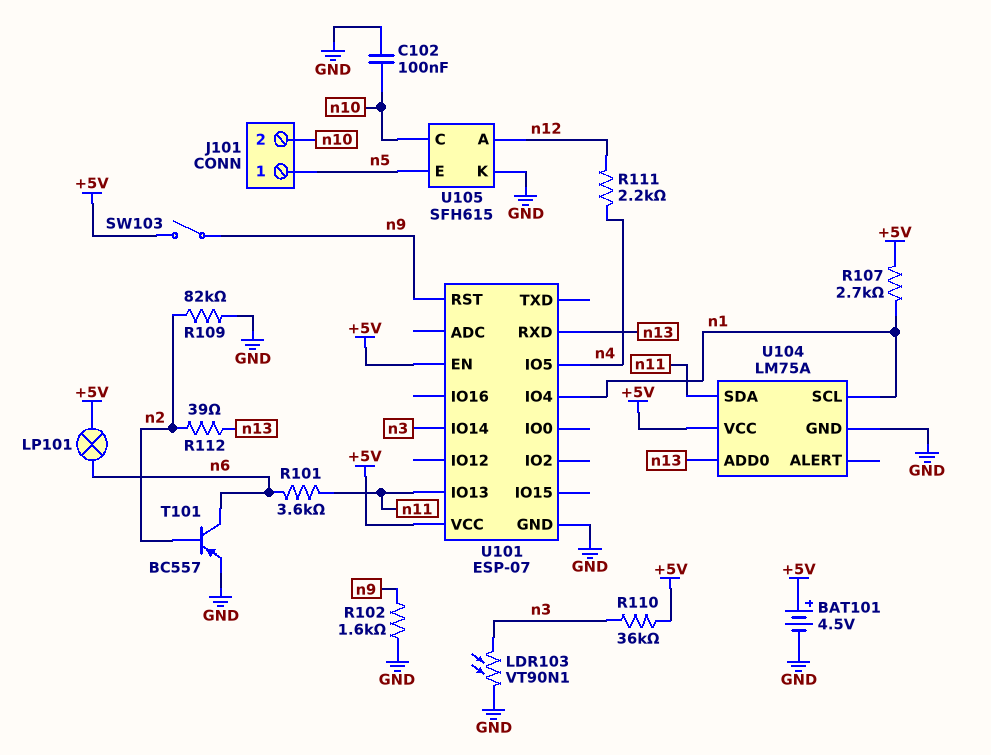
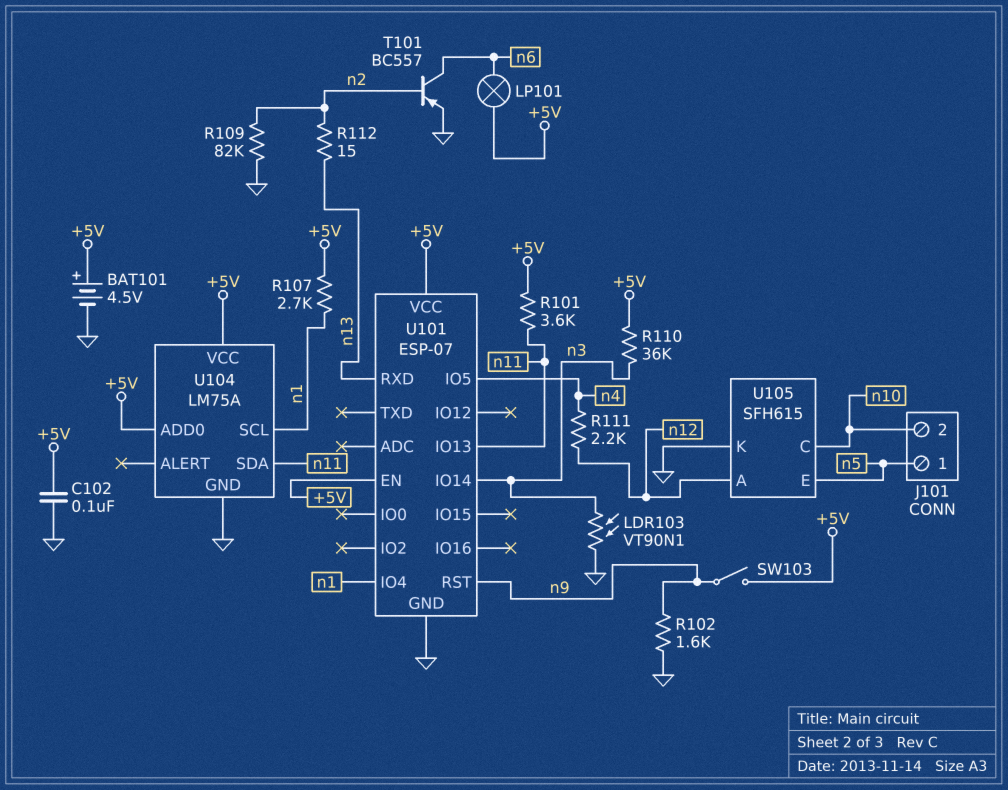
C102: 100nF (GND, n10) -> 100nF (+5V, GND)
R101: 3.6k (n6, n11) -> 3.6k (+5V, n11)
R112: 39 (n2, n13) -> 15 (n2, n13)
U104 pin ADD0: n13 -> +5V

